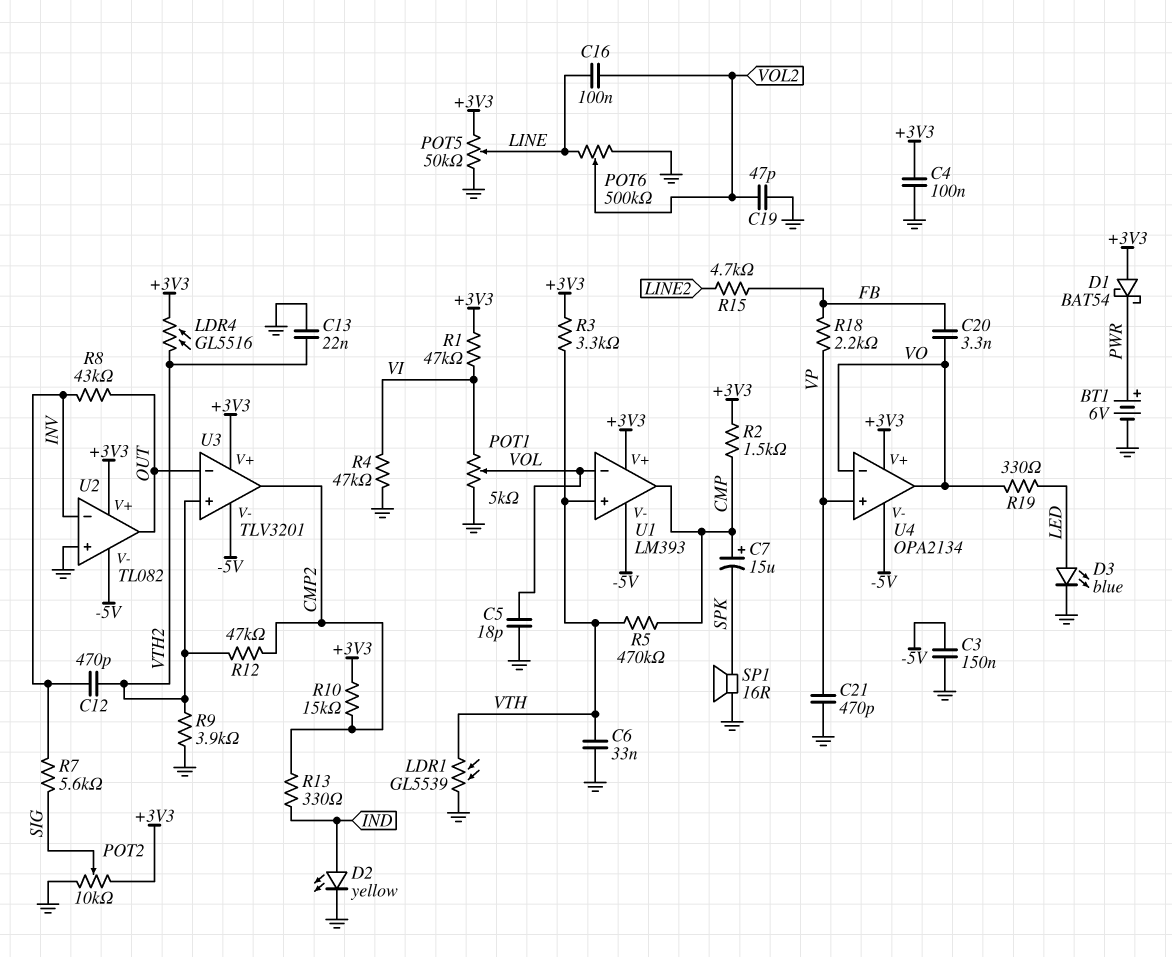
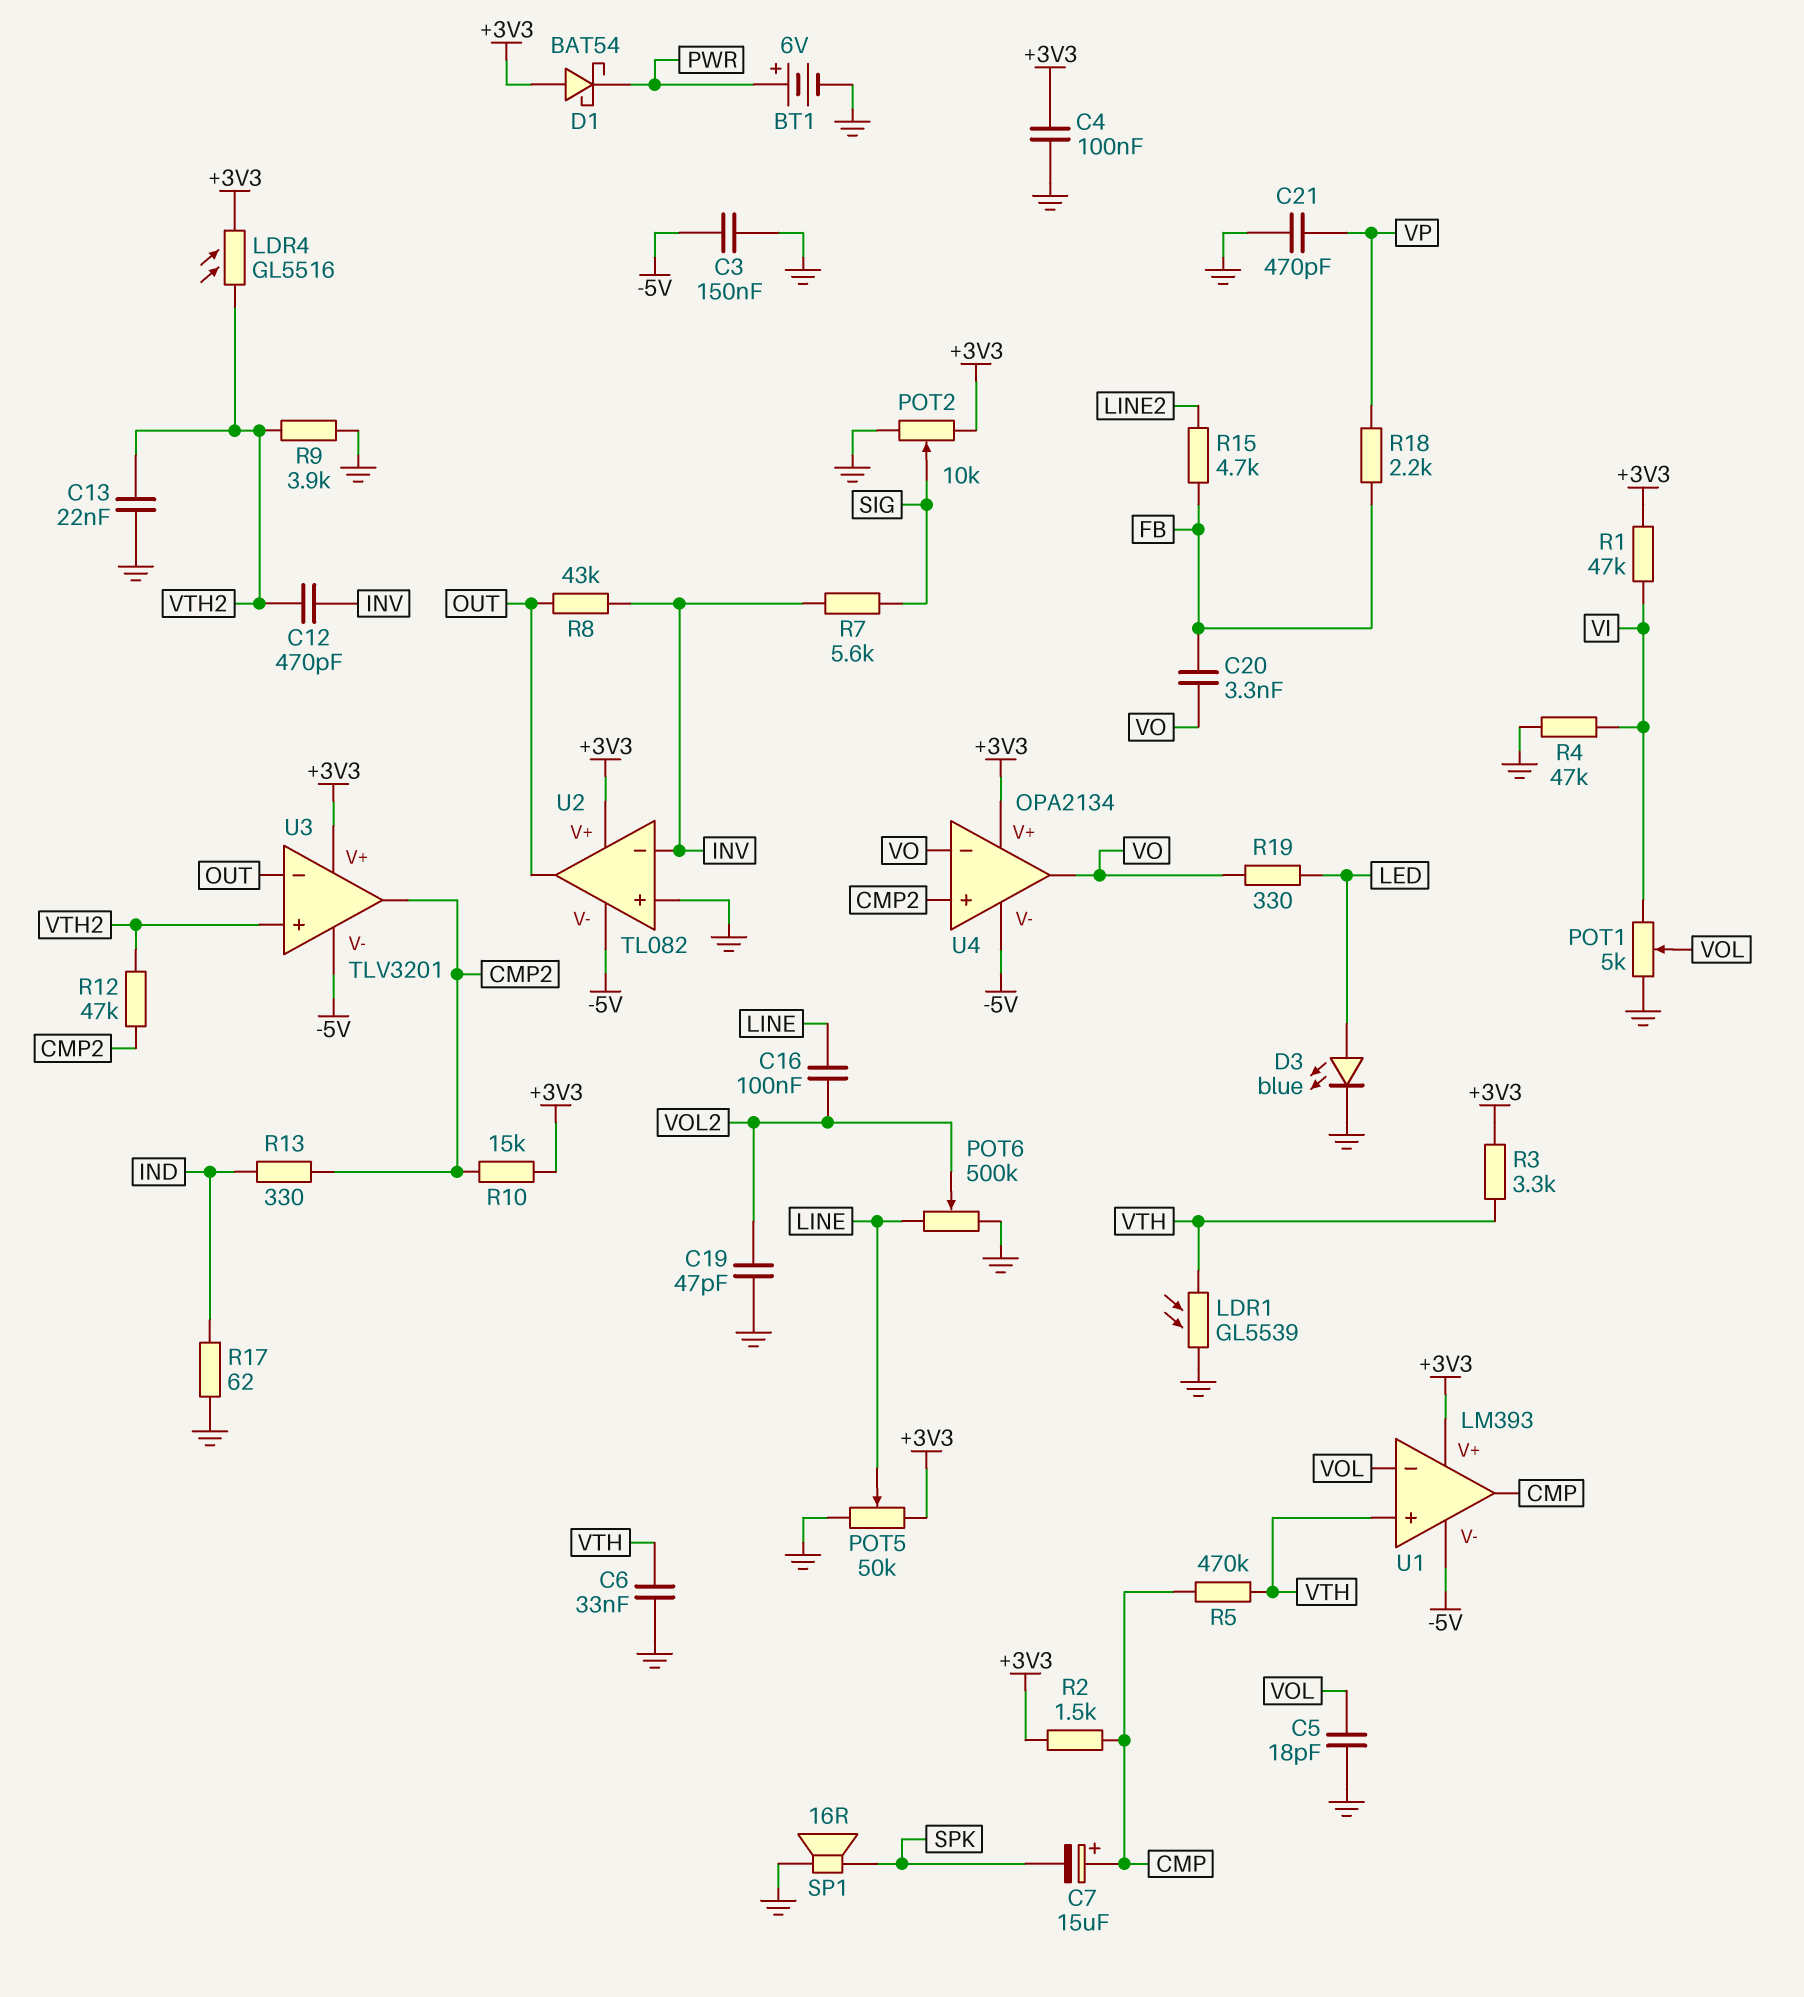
D2: LED yellow (A IND, K GND) -> none
R17: none -> 62 (GND, IND)
U4 pin in+: VP -> CMP2

